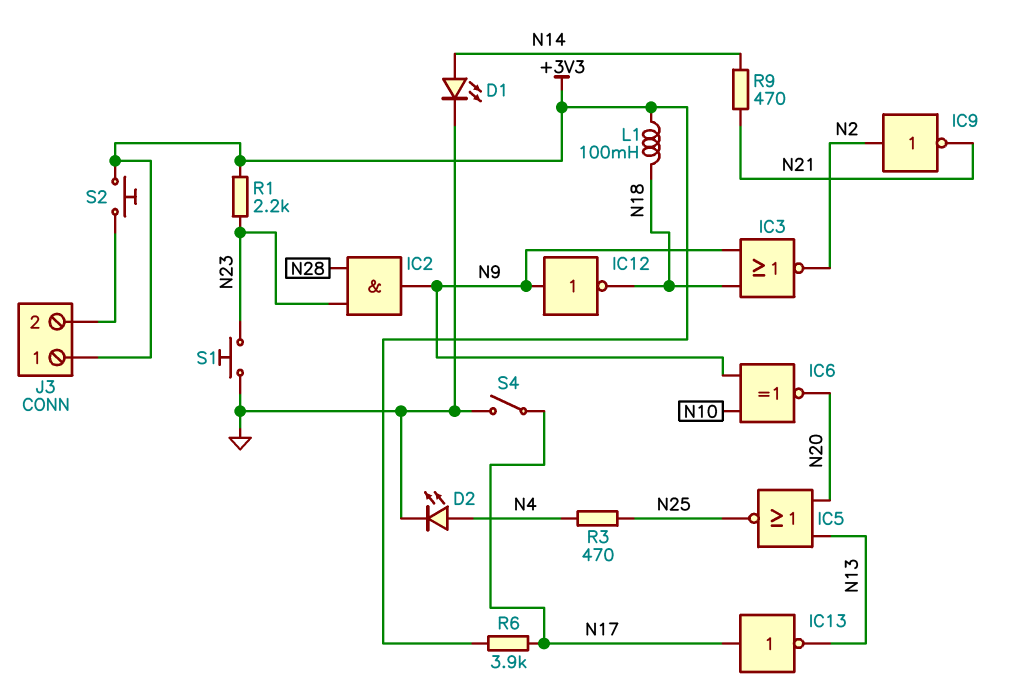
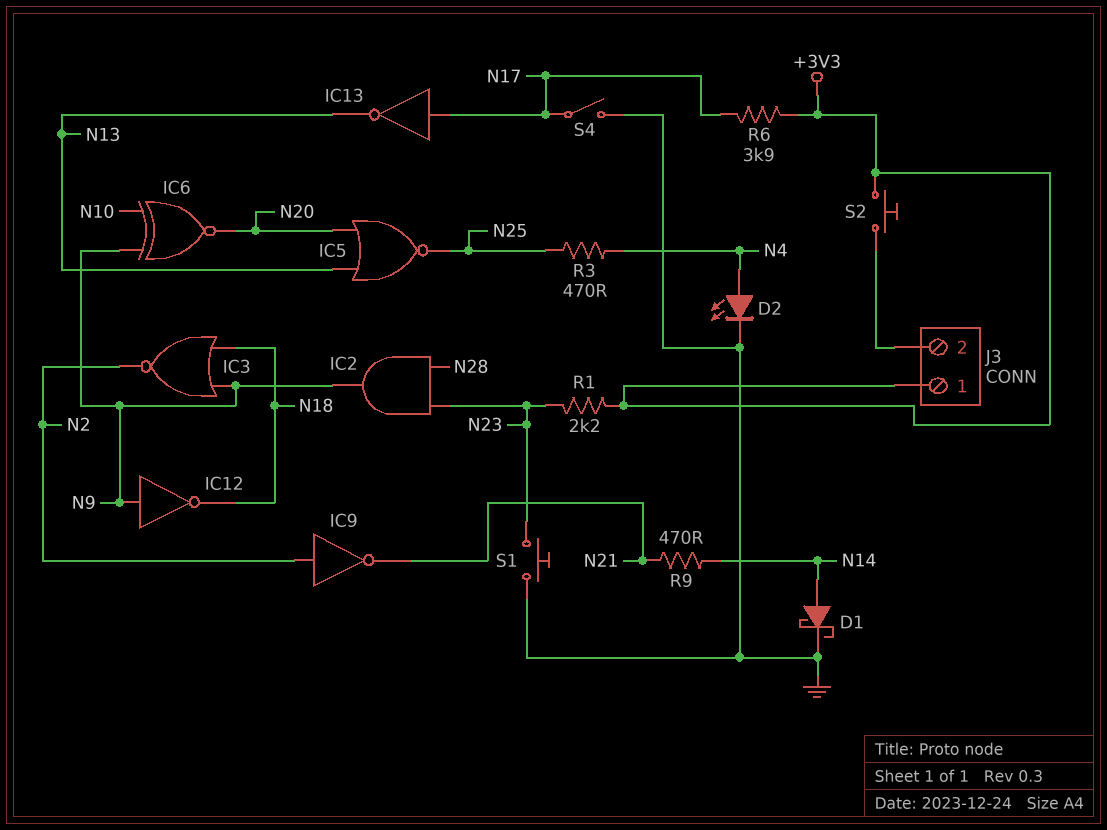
D1: LED (A N14, K GND) -> schottky (A N14, K GND)
L1: 100mH (+3V3, N18) -> none

